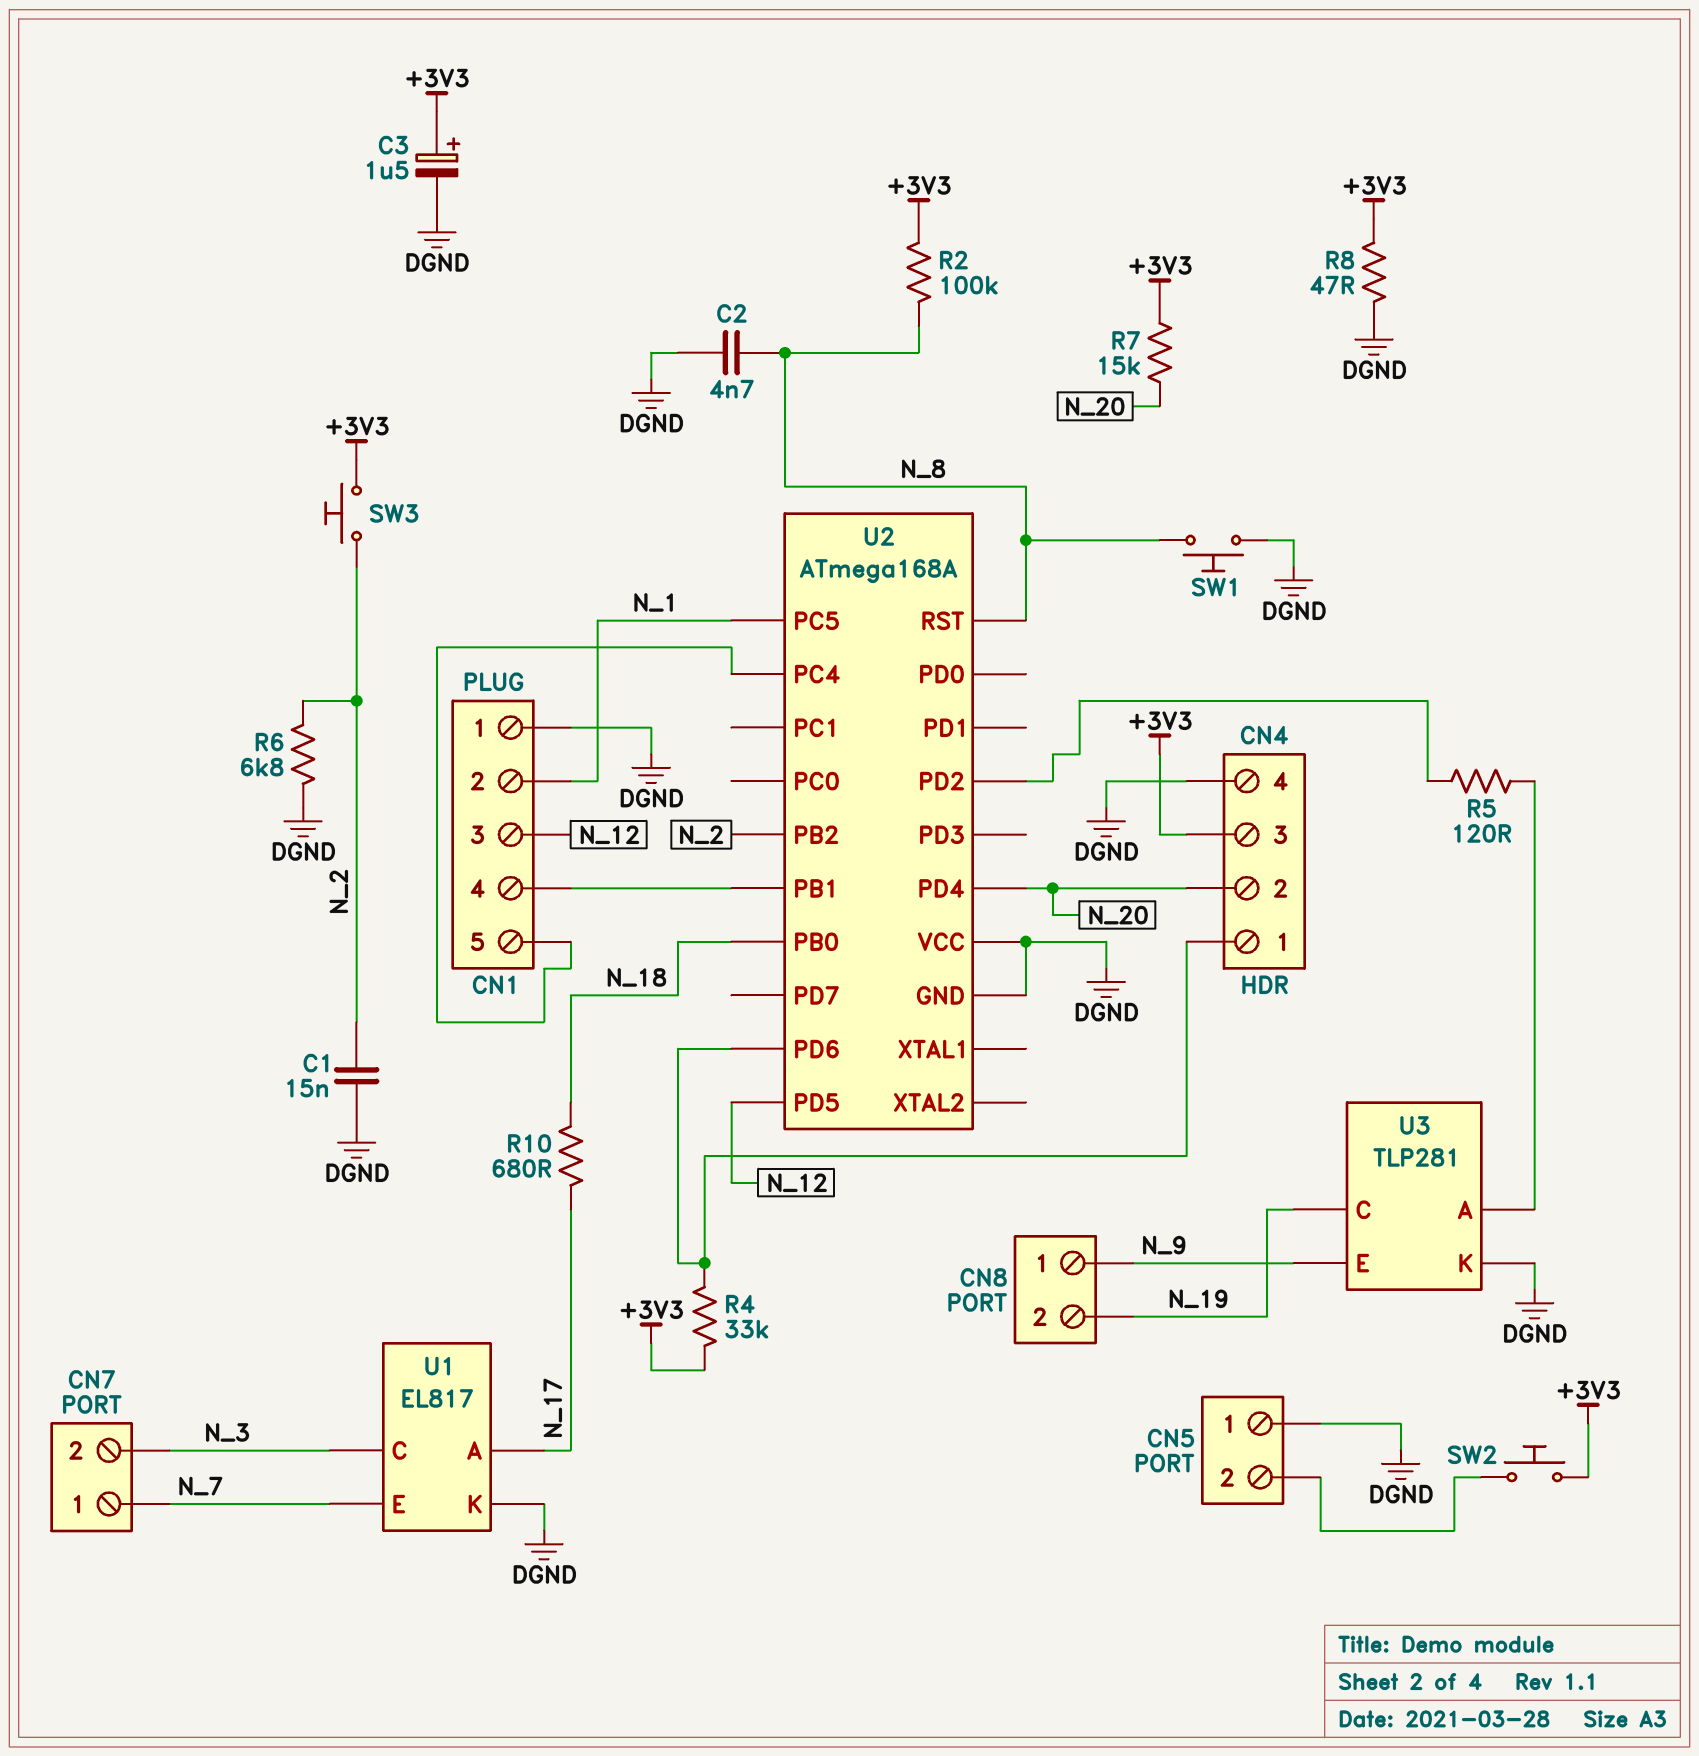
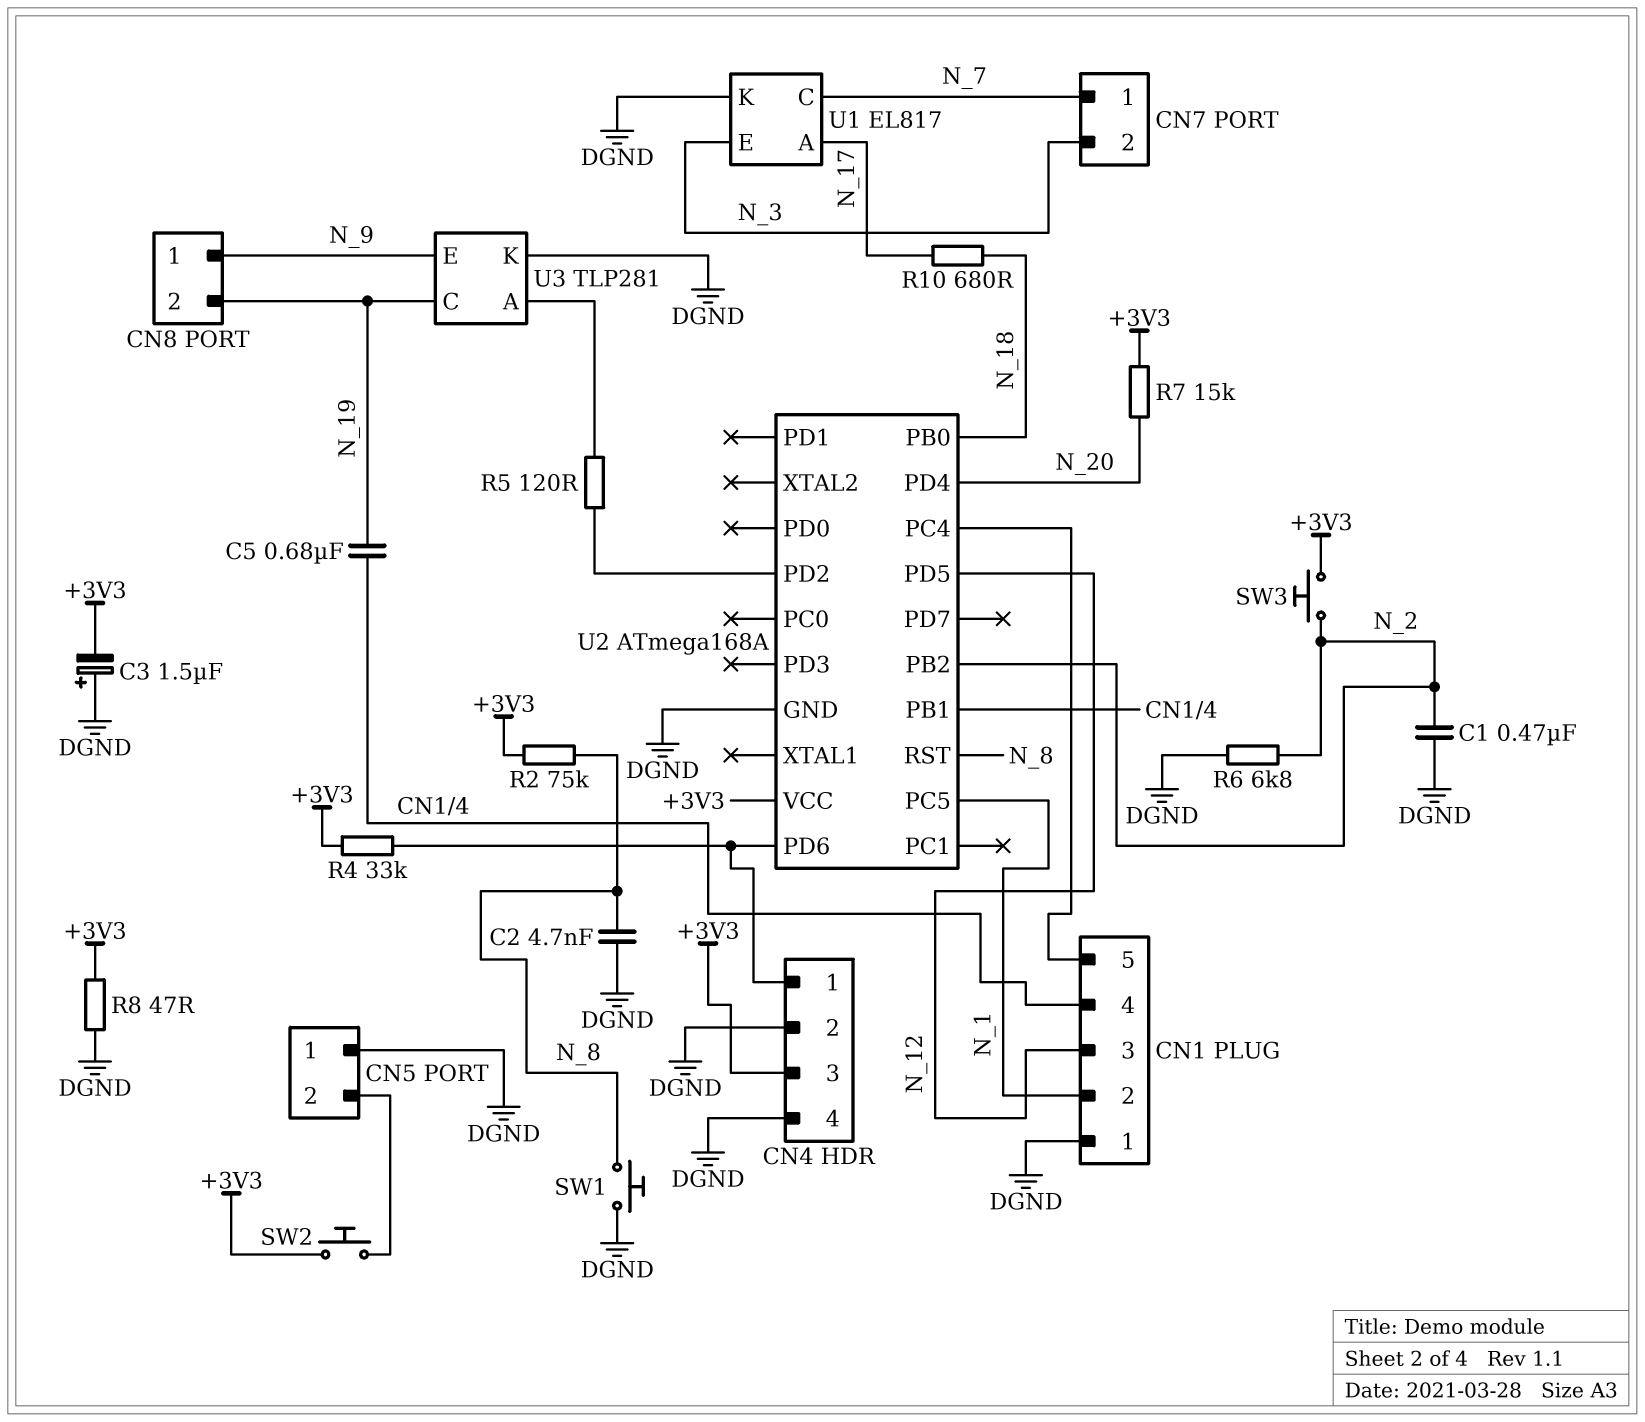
C1: 15nF (DGND, N_2) -> 470nF (DGND, N_2)
C3: 1.5uF (plus +3V3, minus DGND) -> 1.5uF (plus DGND, minus +3V3)
C5: none -> 680nF (CN1/4, N_19)
CN4 pin 2: N_20 -> DGND
R2: 100k (+3V3, N_8) -> 75k (+3V3, N_8)
U1 pin C: N_3 -> N_7
U1 pin E: N_7 -> N_3
U2 pin VCC: DGND -> +3V3

